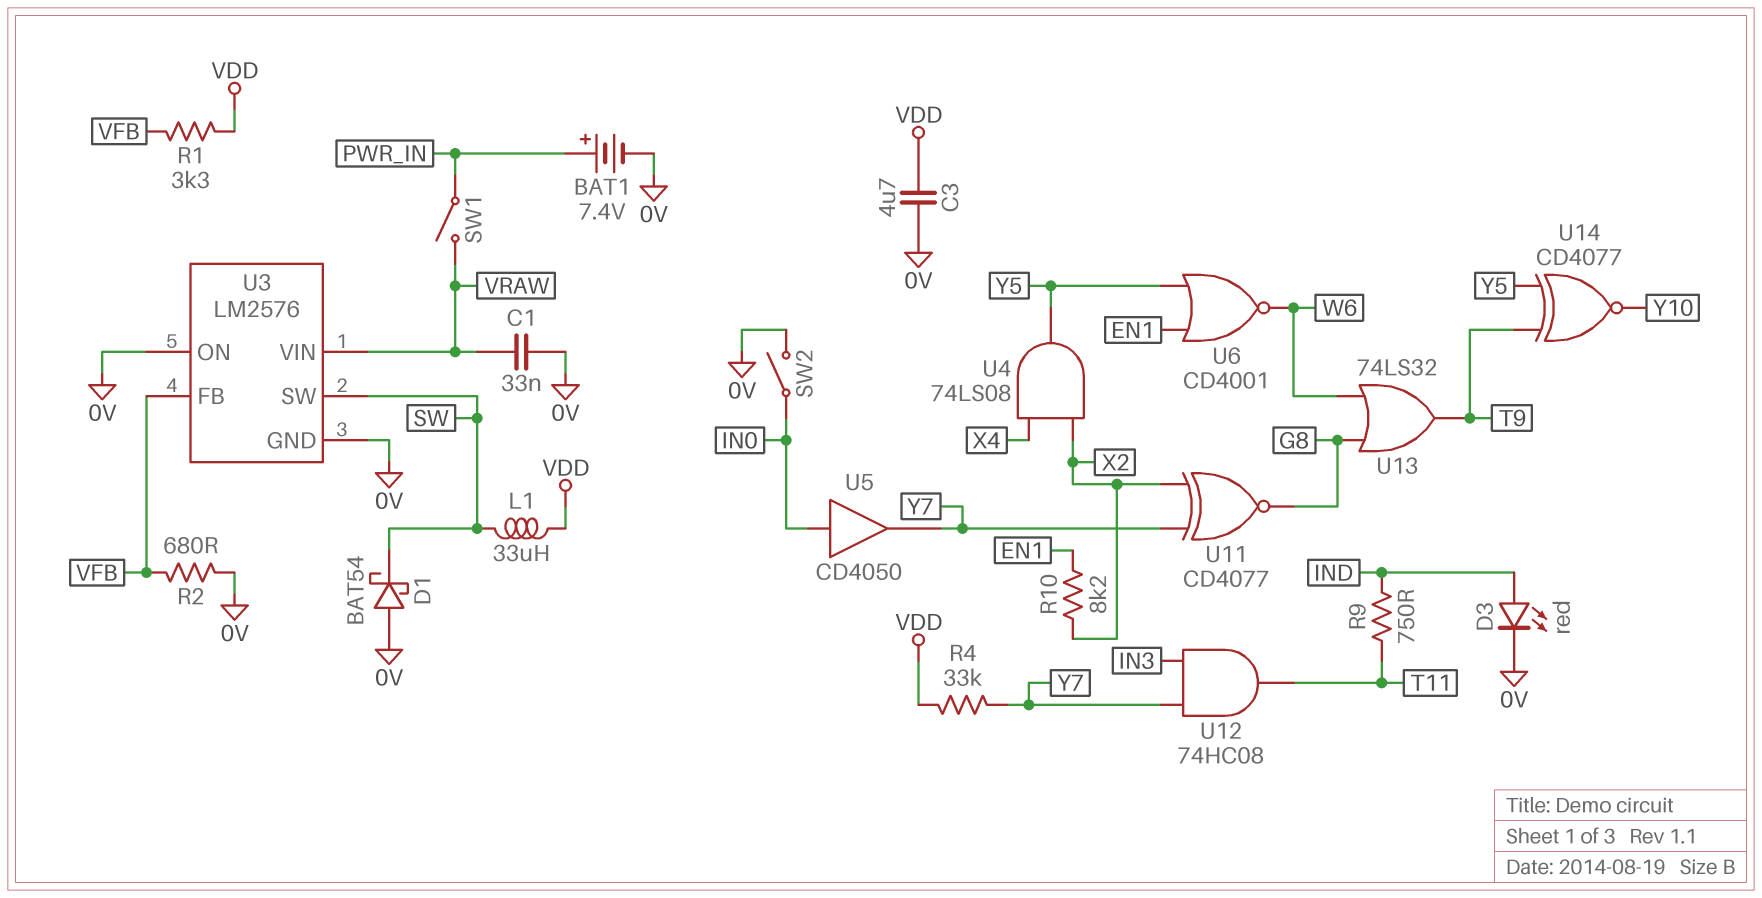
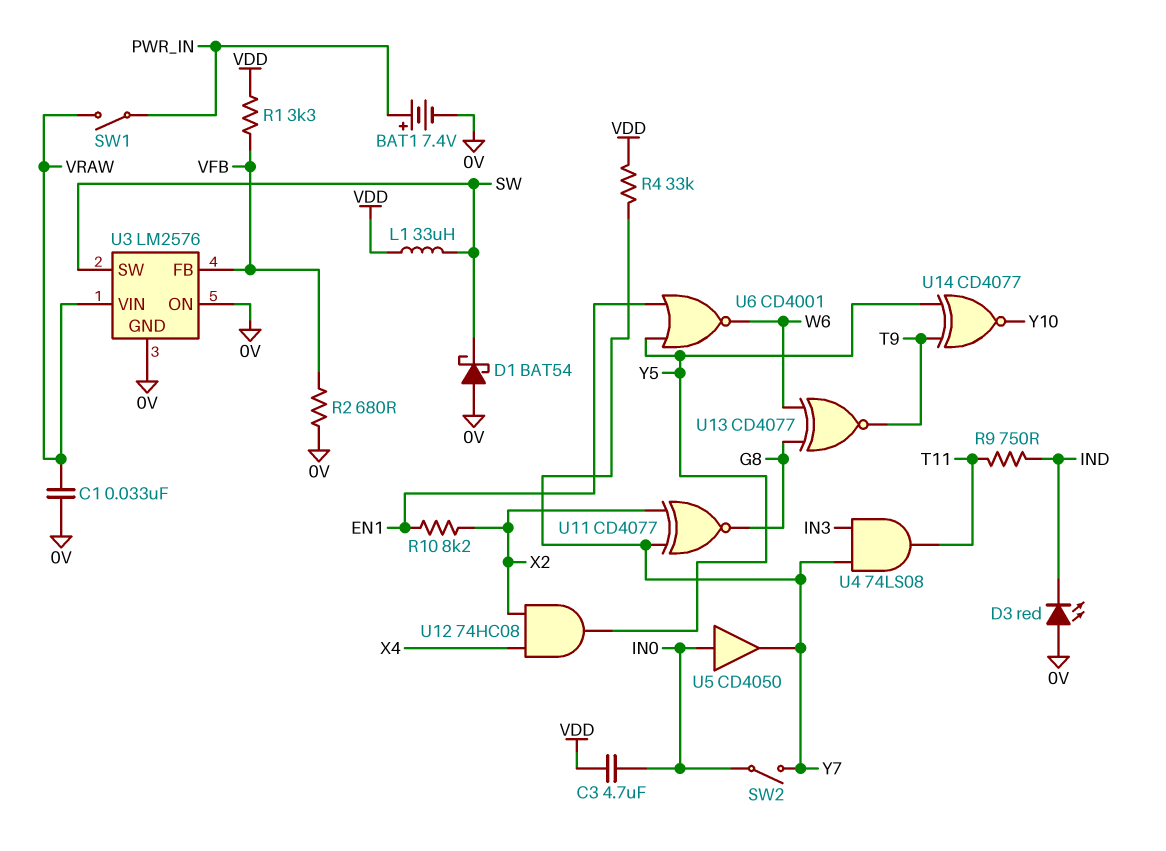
C3: 4.7uF (0V, VDD) -> 4.7uF (IN0, VDD)
D3: LED red (A IND, K 0V) -> LED red (A 0V, K IND)
SW2: switch (0V, IN0) -> switch (IN0, Y7)
U4: AND 74LS08 (in X2, in X4, out Y5) -> AND 74LS08 (in IN3, in Y7, out T11)
U12: AND 74HC08 (in IN3, in Y7, out T11) -> AND 74HC08 (in X2, in X4, out Y5)
U13: OR 74LS32 (in G8, in W6, out T9) -> XNOR CD4077 (in G8, in W6, out T9)

